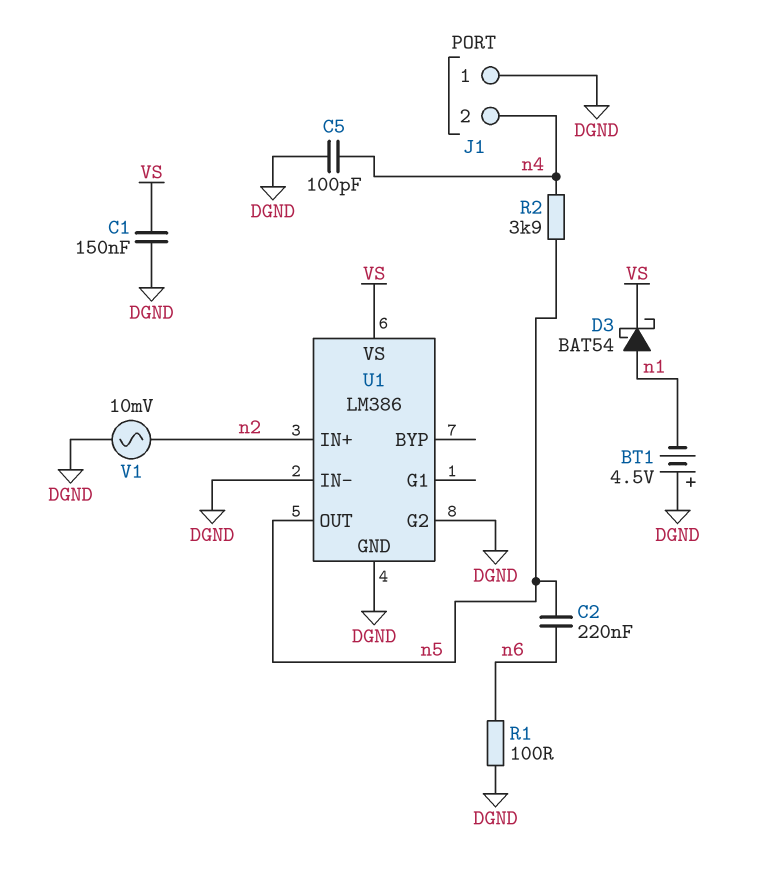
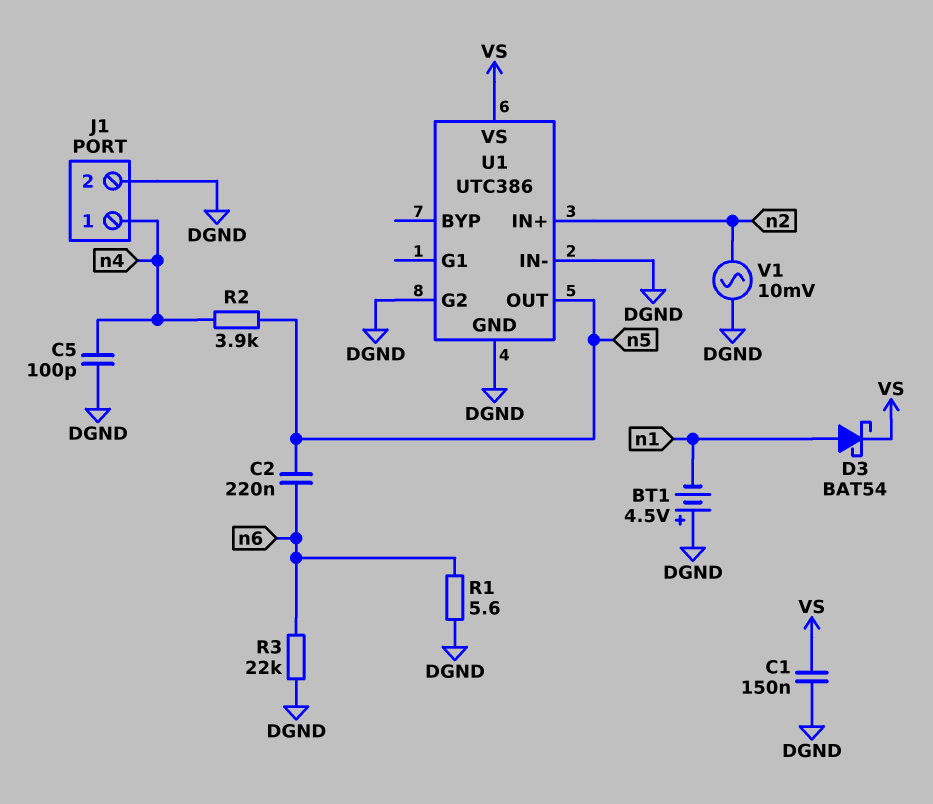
J1 pin 1: DGND -> n4
J1 pin 2: n4 -> DGND
R1: 100 (DGND, n6) -> 5.6 (DGND, n6)
R3: none -> 22k (DGND, n6)
U1: LM386 -> UTC386

